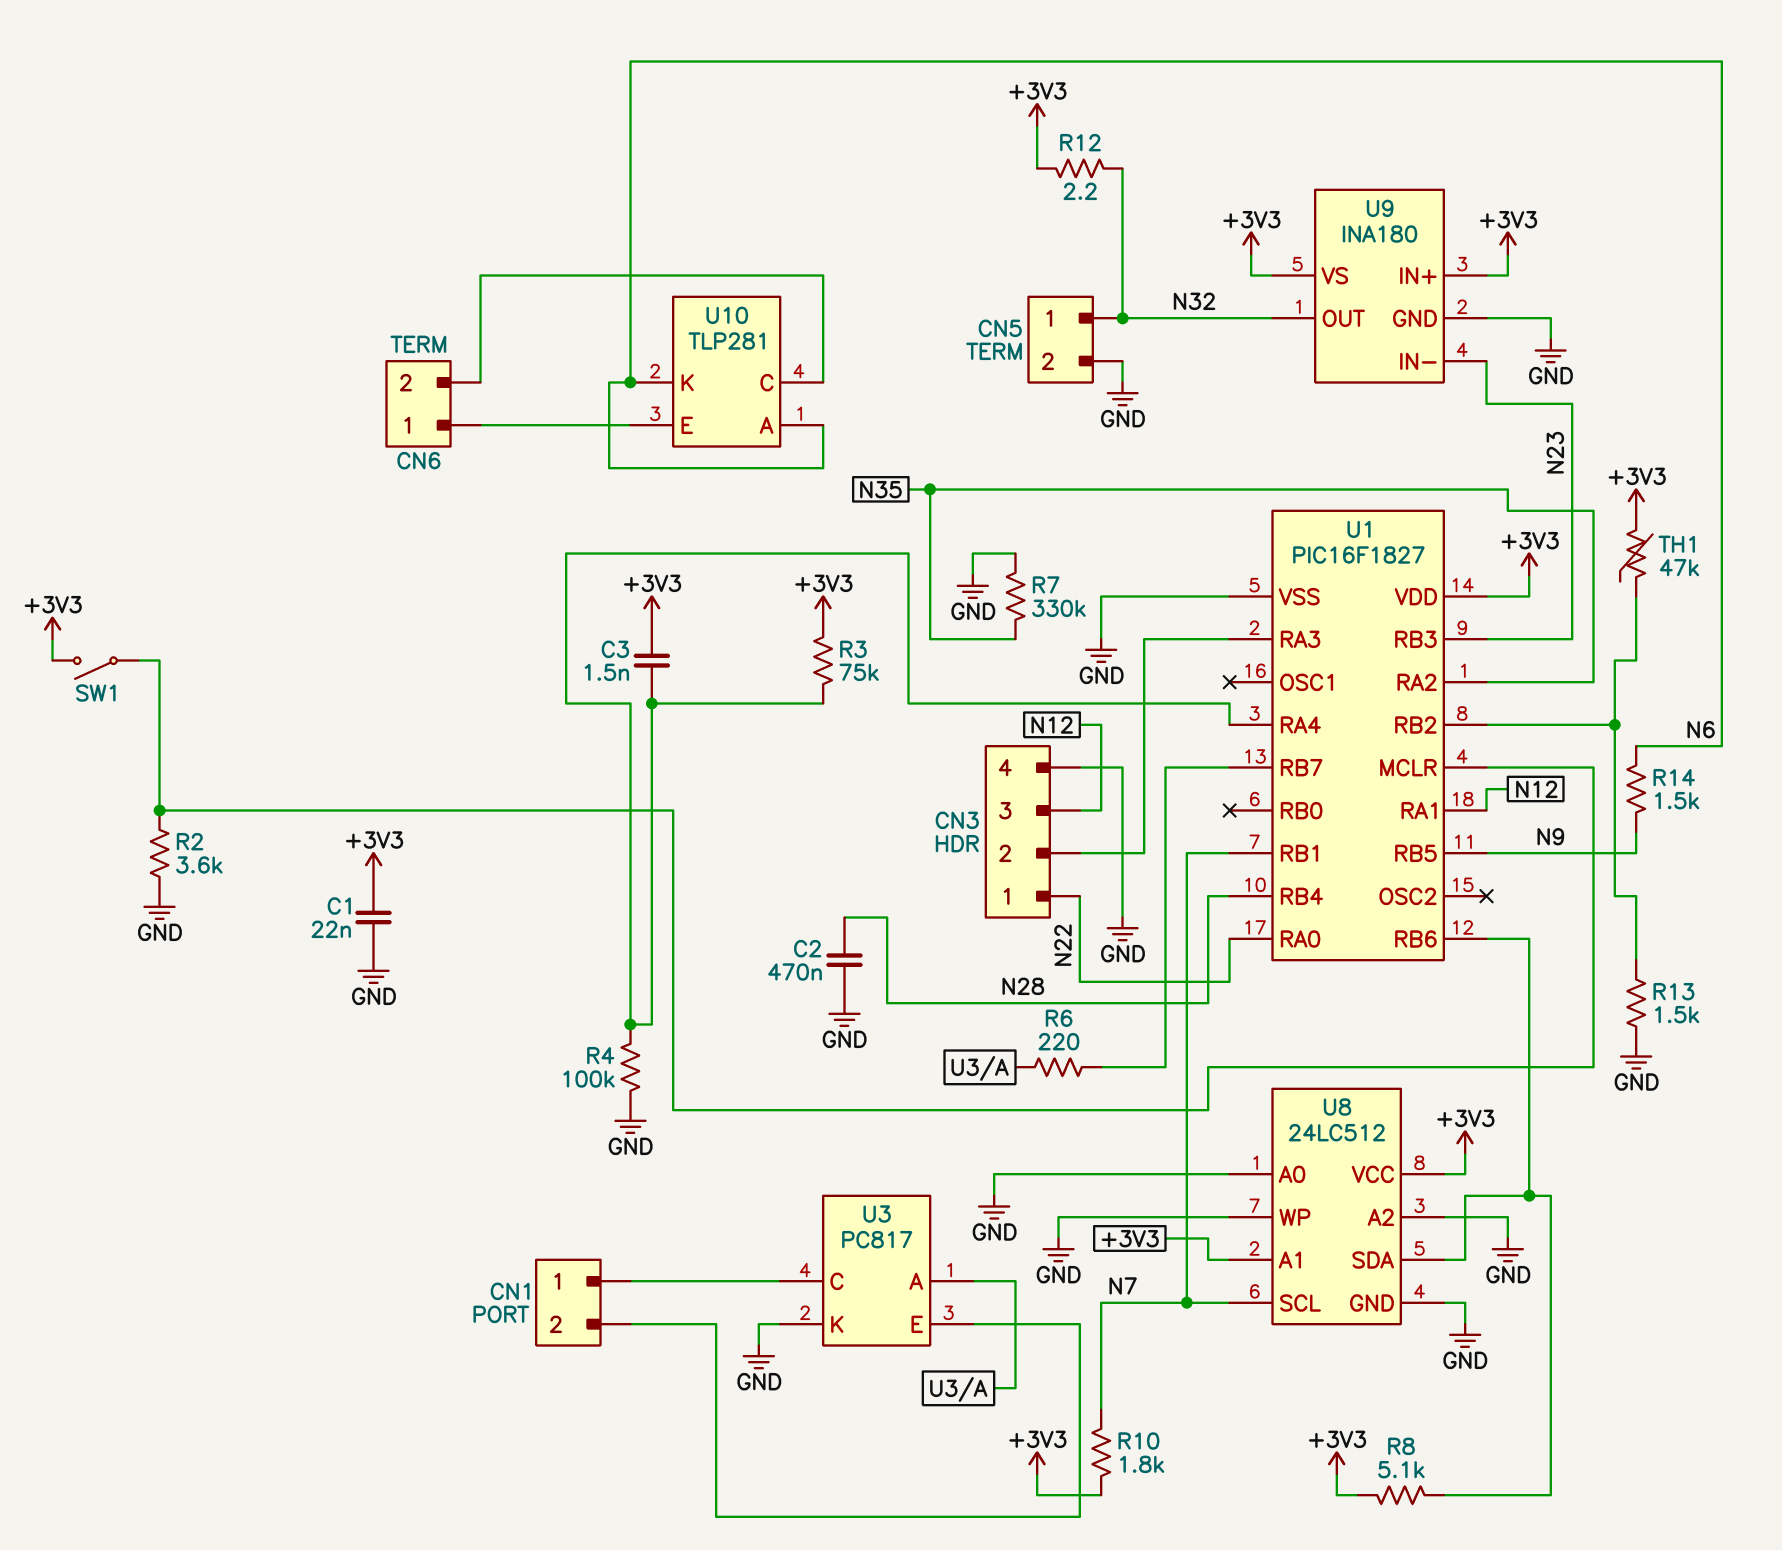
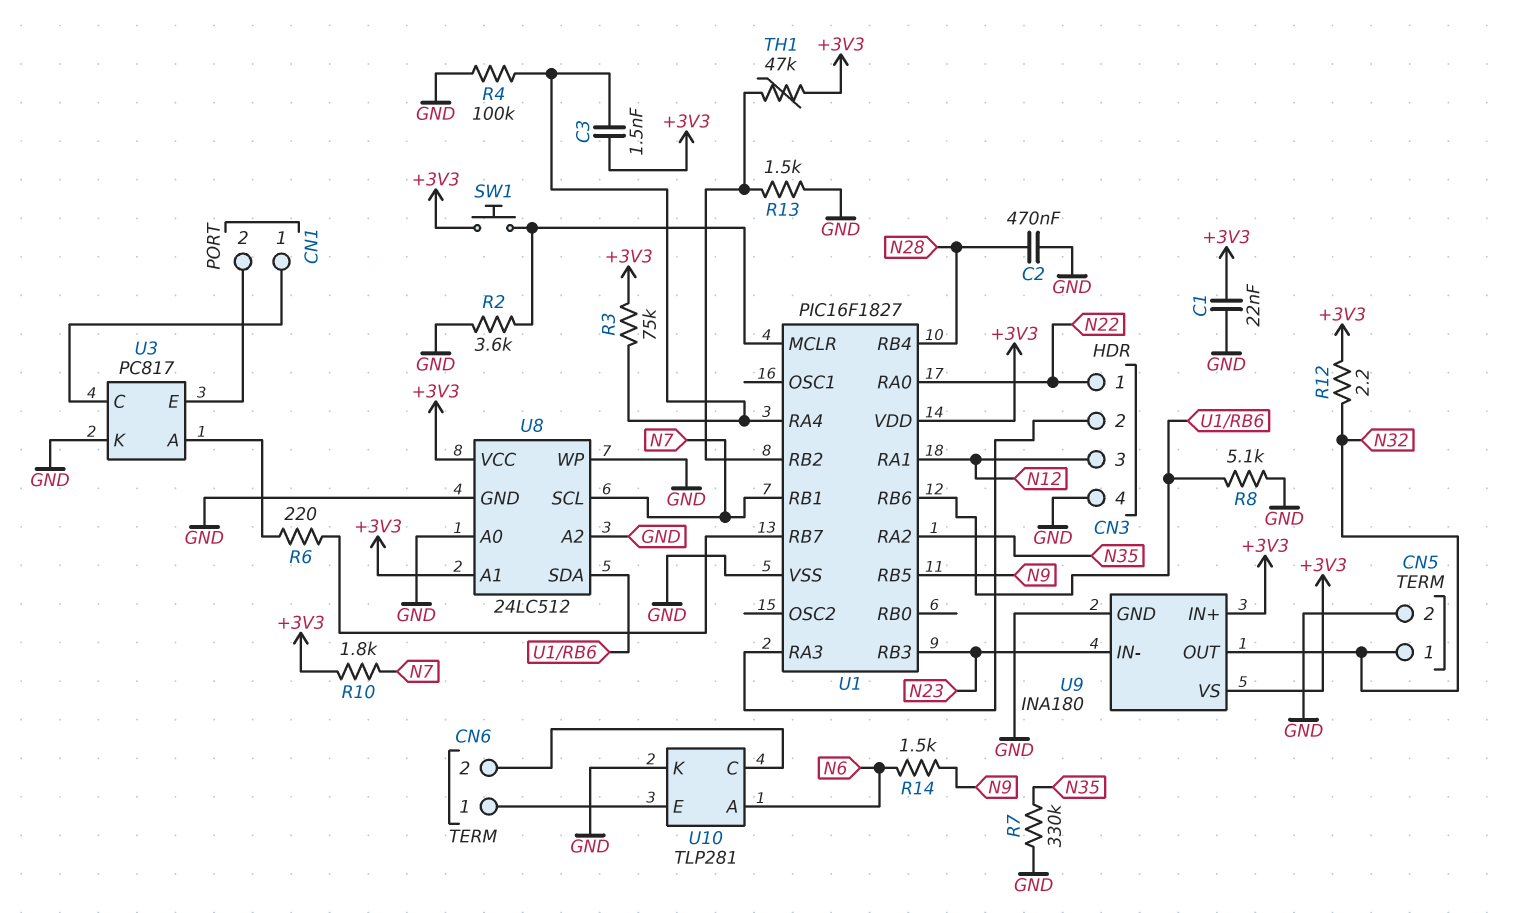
R8: 5.1k (+3V3, U1/RB6) -> 5.1k (GND, U1/RB6)
SW1: switch (+3V3, U1/MCLR) -> button (+3V3, U1/MCLR)
U10 pin K: N6 -> GND

